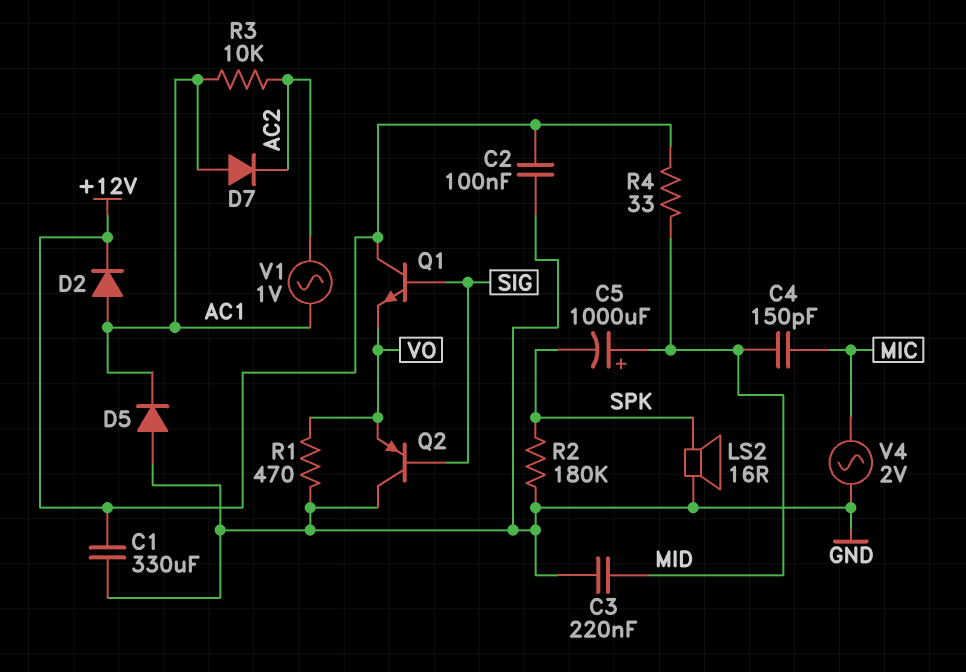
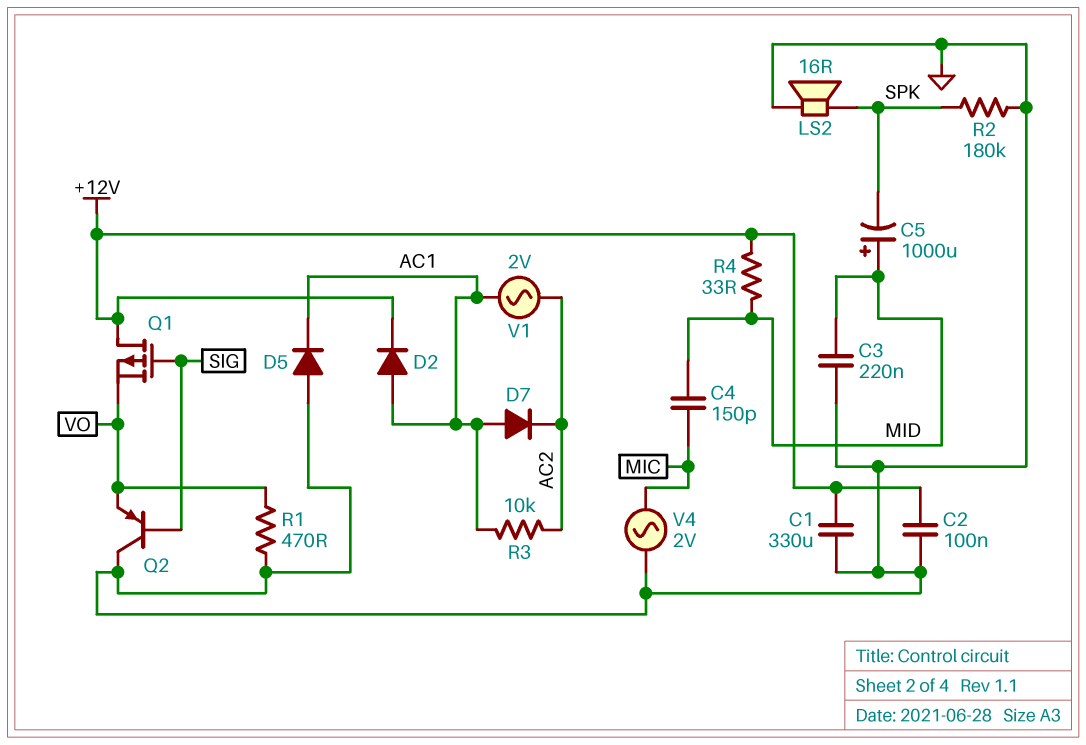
Q1: NPN (B SIG, C +12V, E VO) -> PMOS (G SIG, D +12V, S VO)
V1: AC 1V (AC1, AC2) -> AC 2V (AC1, AC2)

